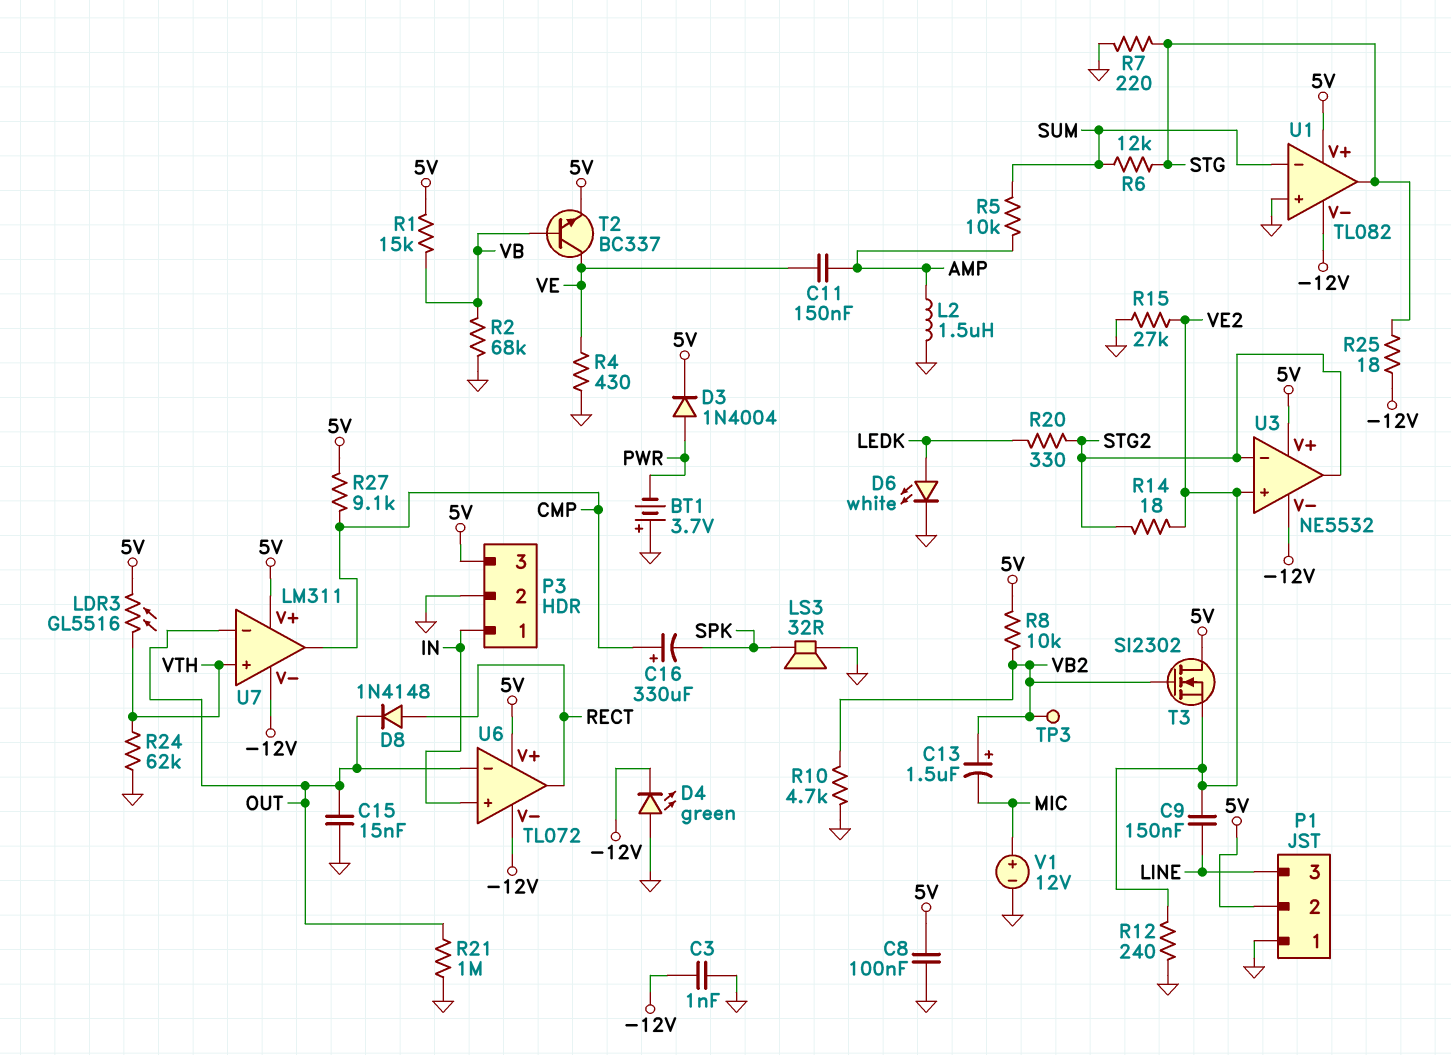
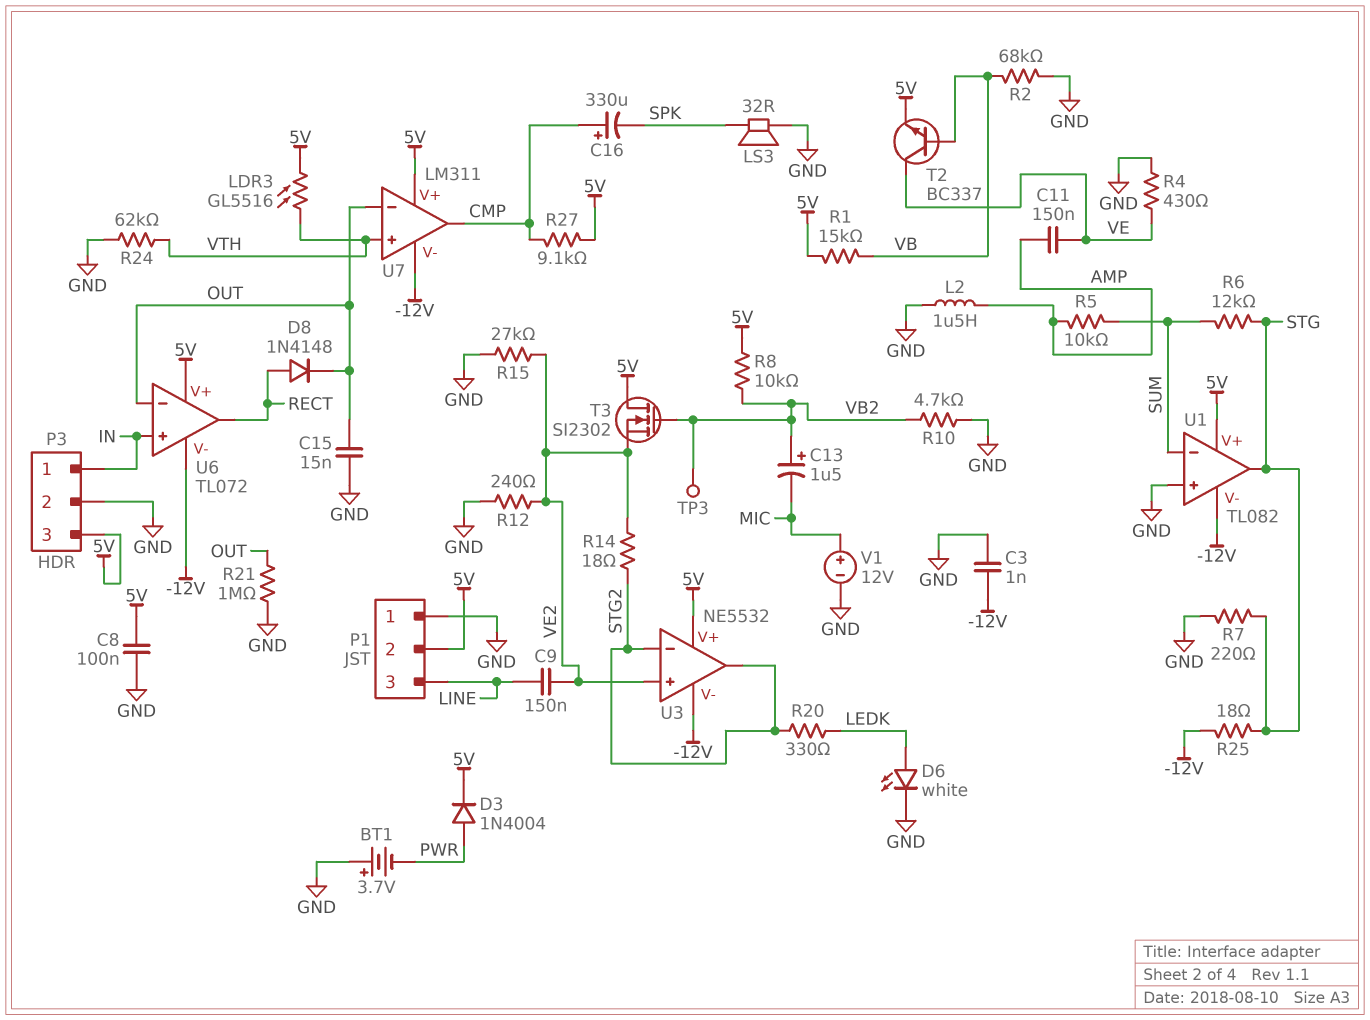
D4: LED green (A GND, K -12V) -> none

